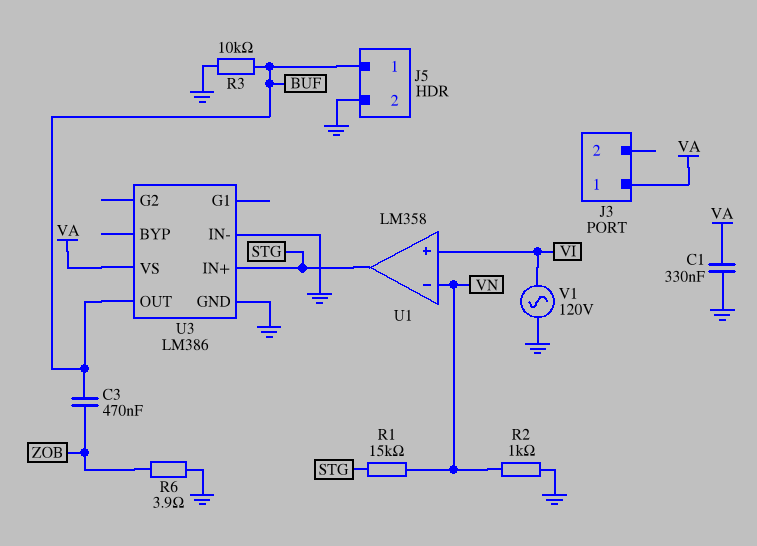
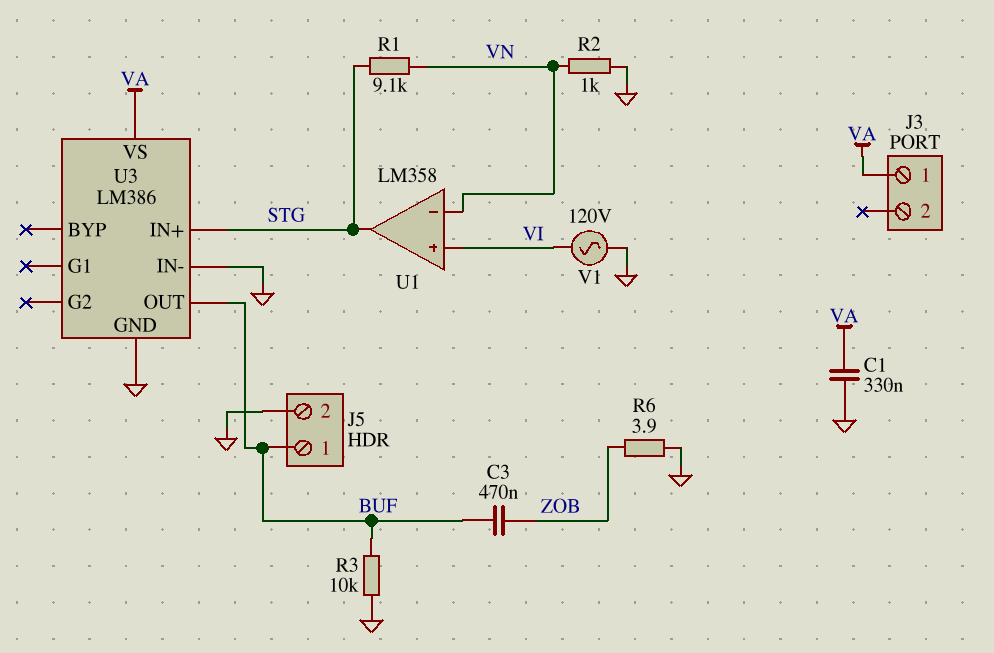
R1: 15k (STG, VN) -> 9.1k (STG, VN)

